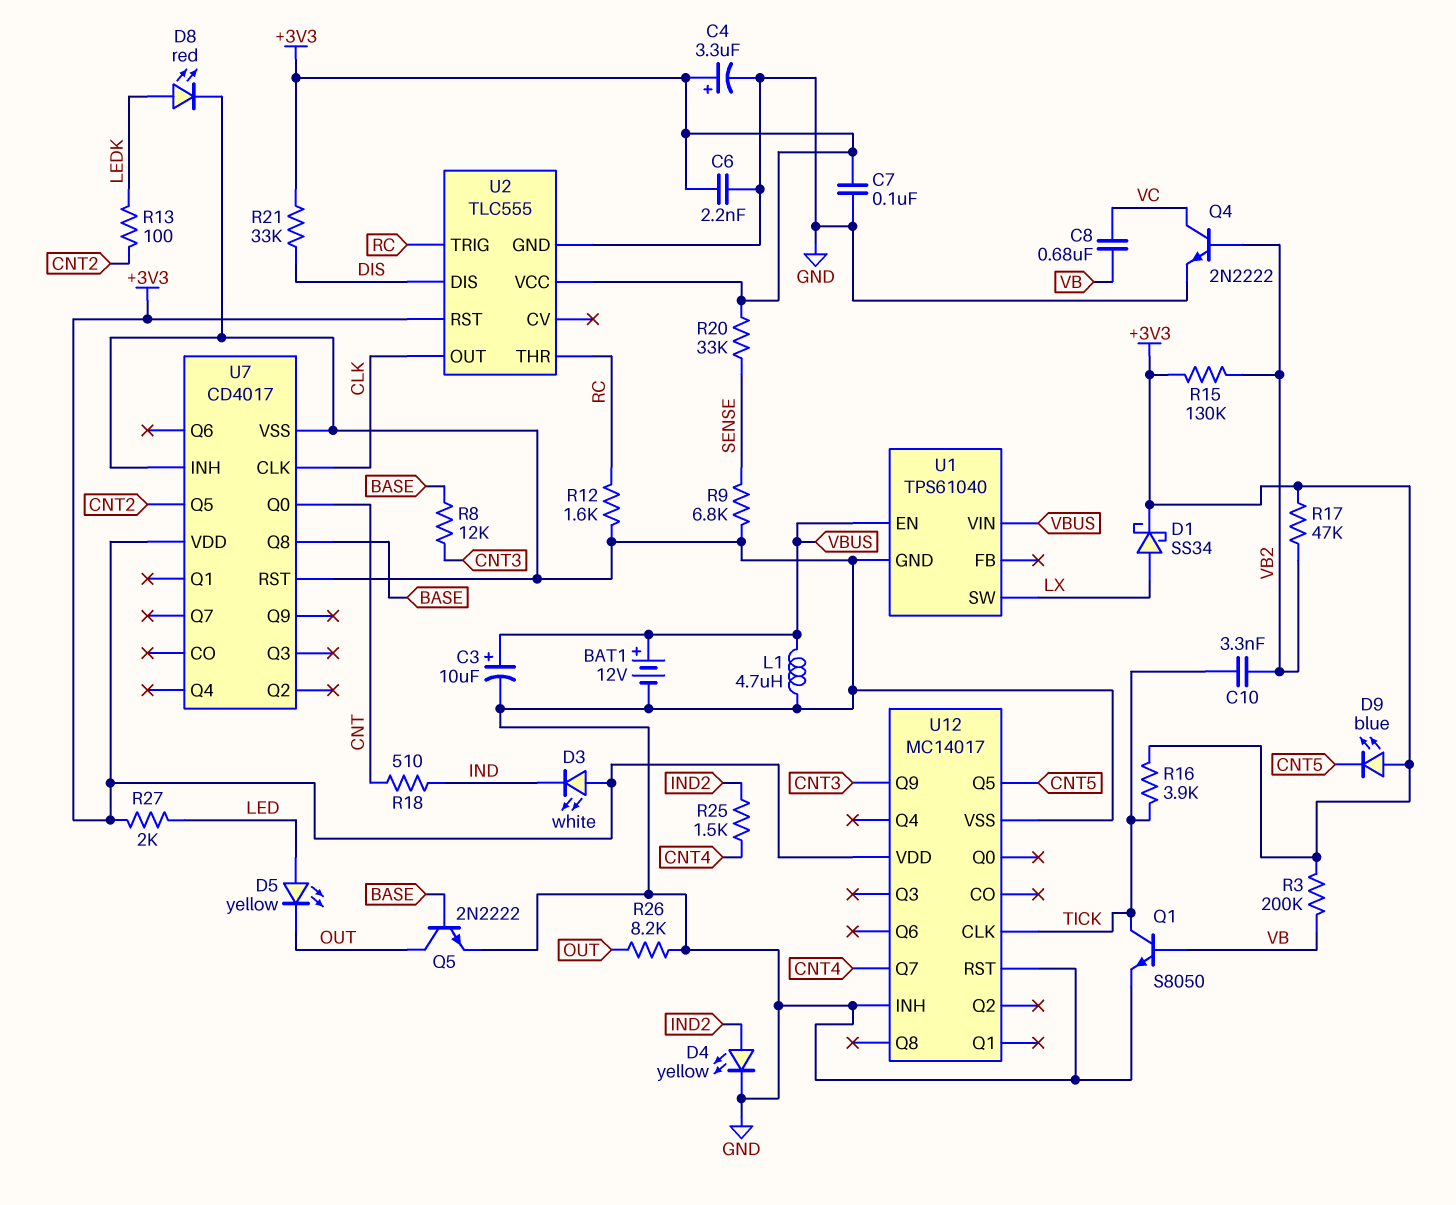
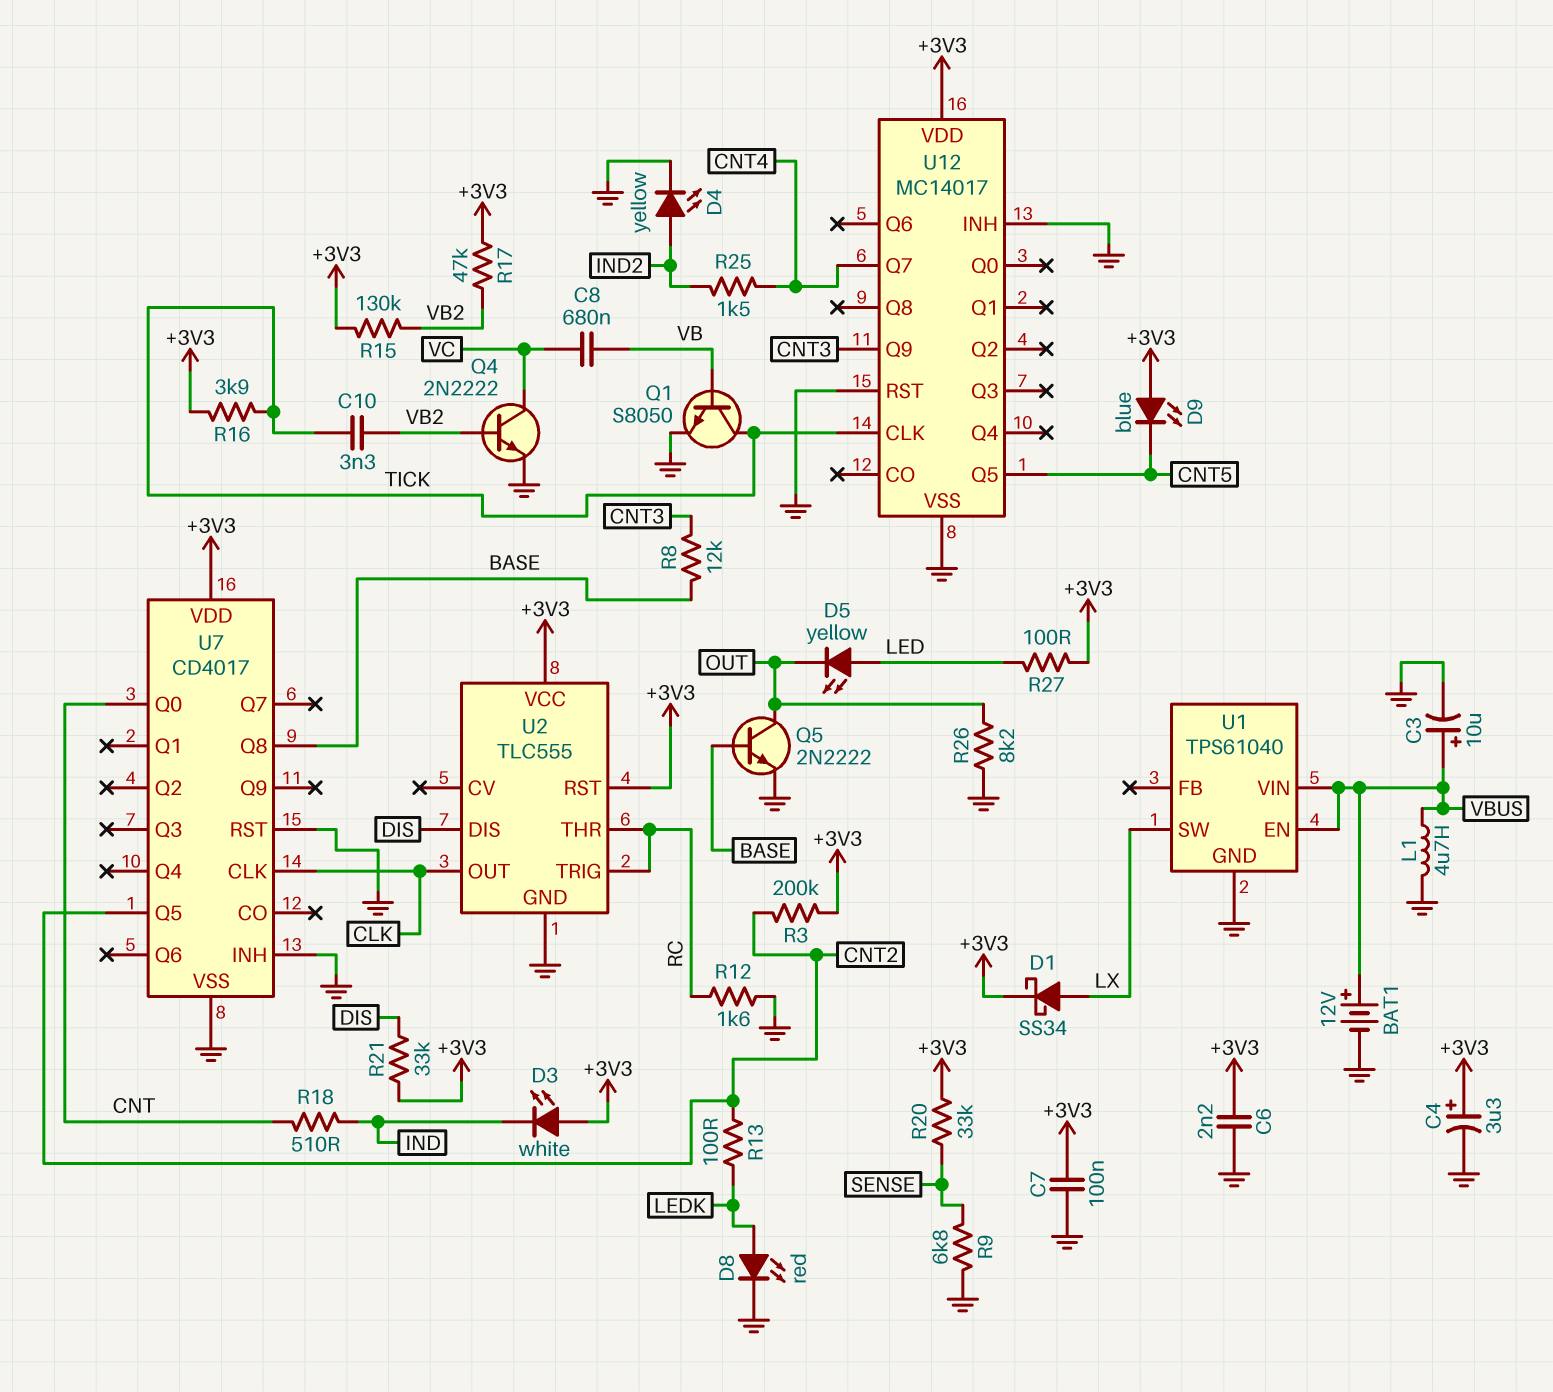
R3: 200k (+3V3, VB) -> 200k (+3V3, CNT2)
R27: 2k (+3V3, LED) -> 100 (+3V3, LED)

